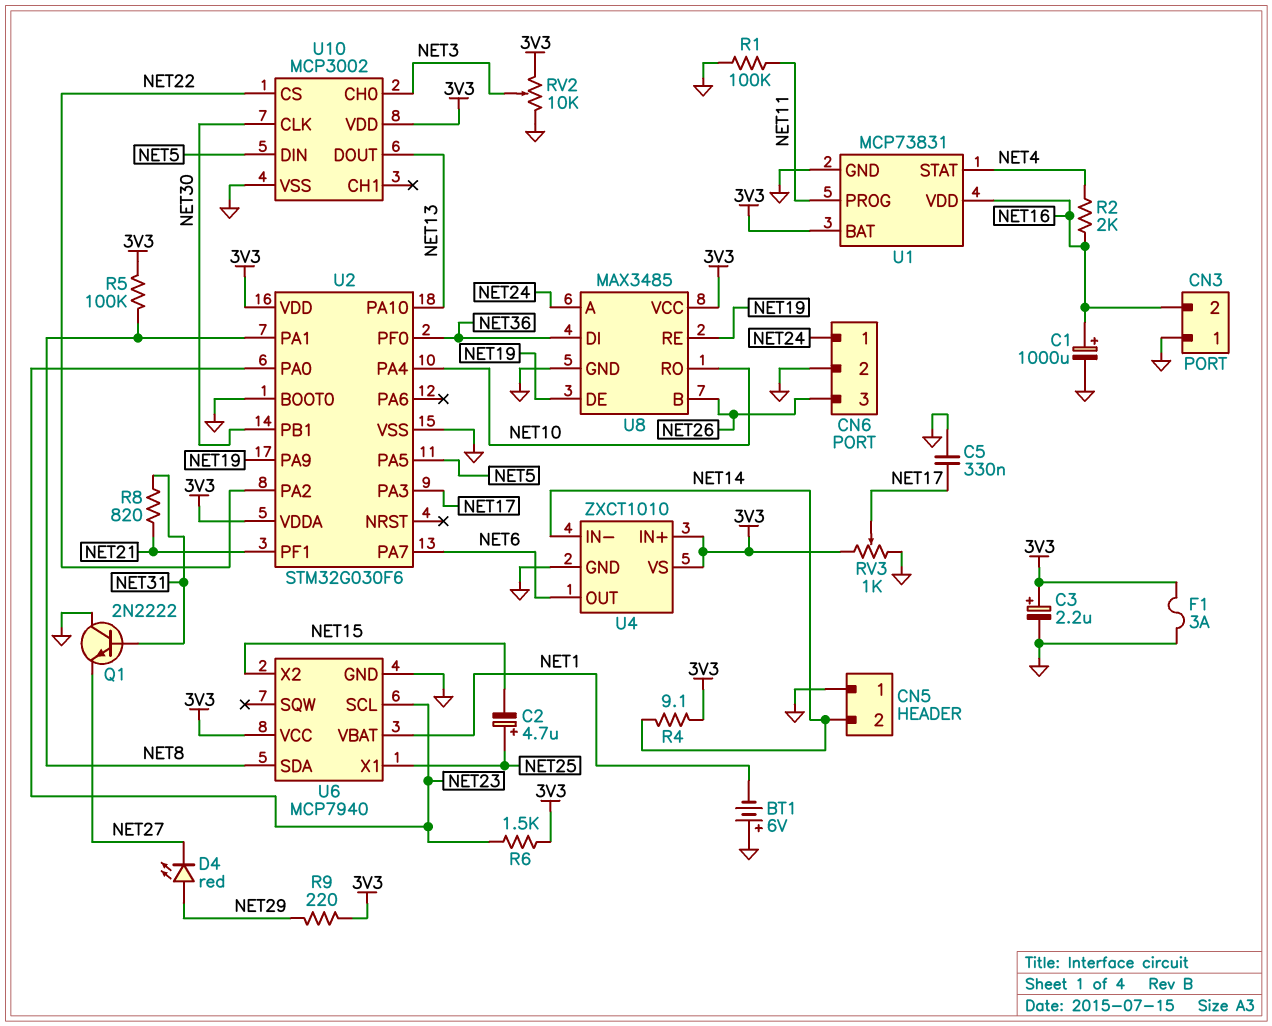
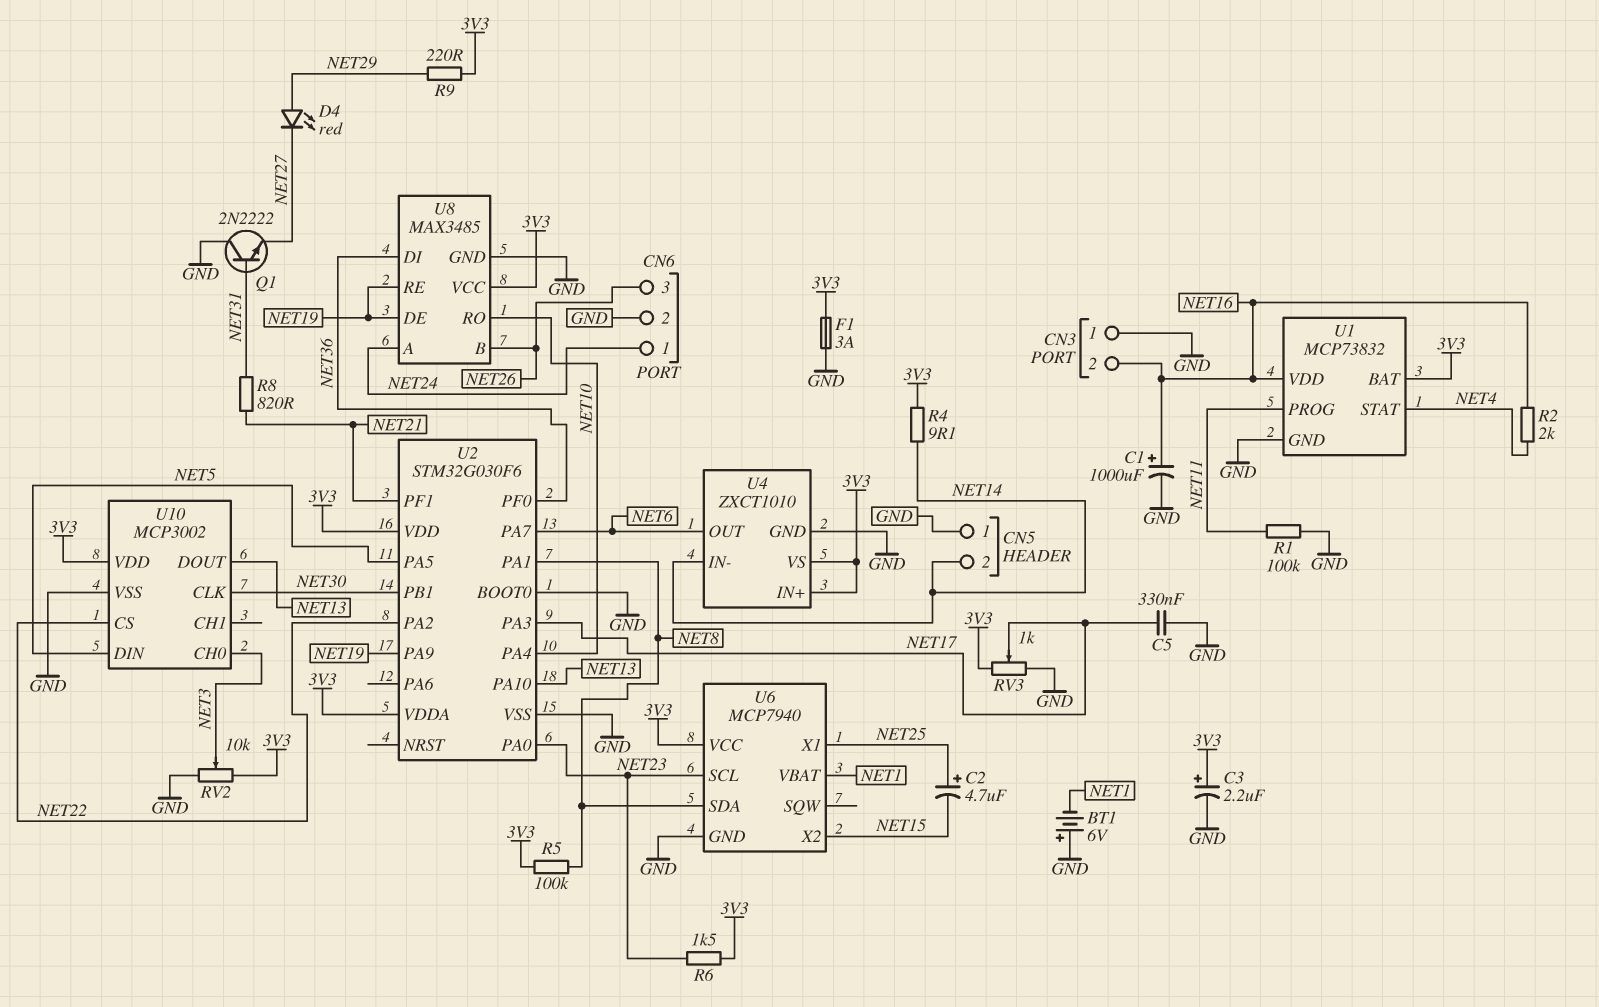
U1: MCP73831 -> MCP73832

